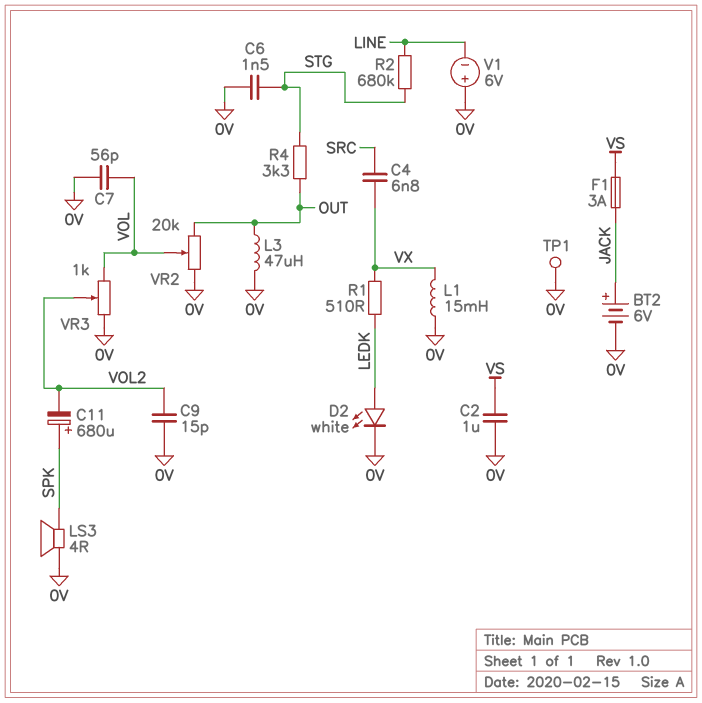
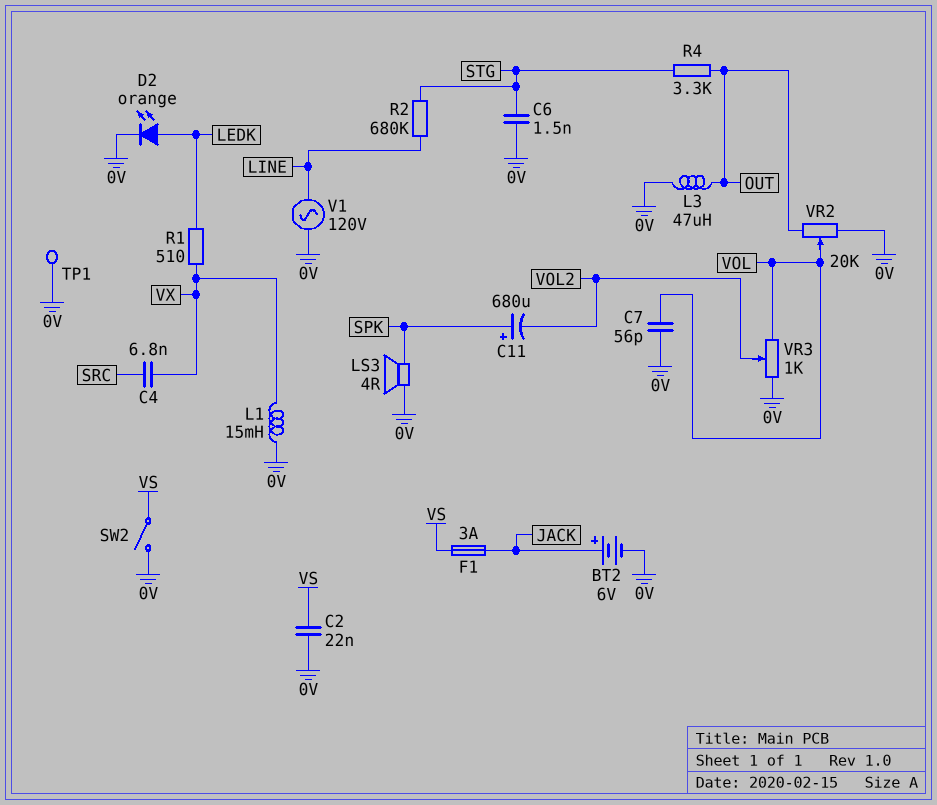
C2: 1uF (0V, VS) -> 22nF (0V, VS)
C9: 15pF (0V, VOL2) -> none
D2: LED white (A LEDK, K 0V) -> LED orange (A LEDK, K 0V)
SW2: none -> switch (0V, VS)
V1: 6V (plus 0V, minus LINE) -> AC 120V (0V, LINE)

